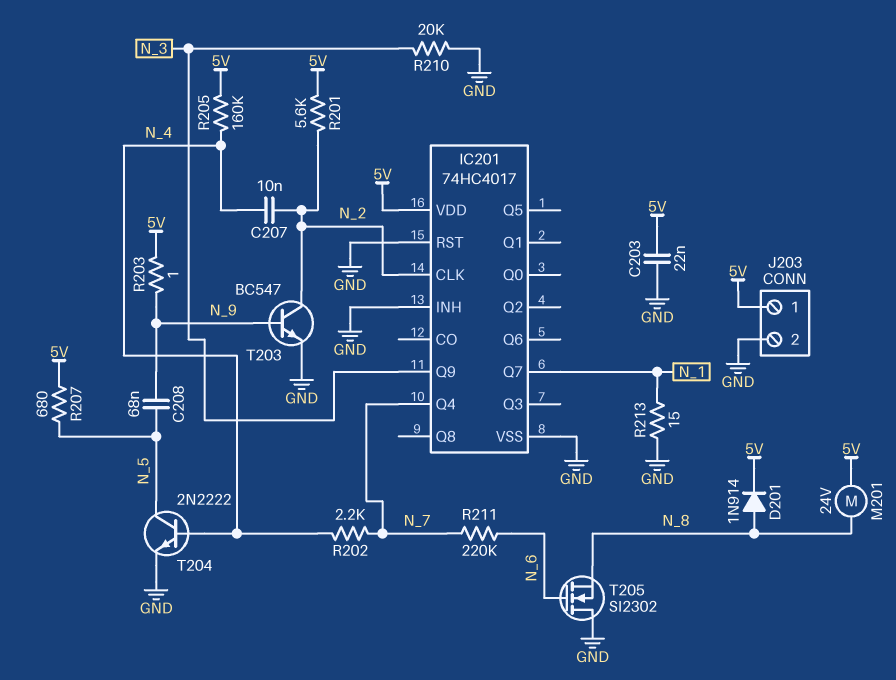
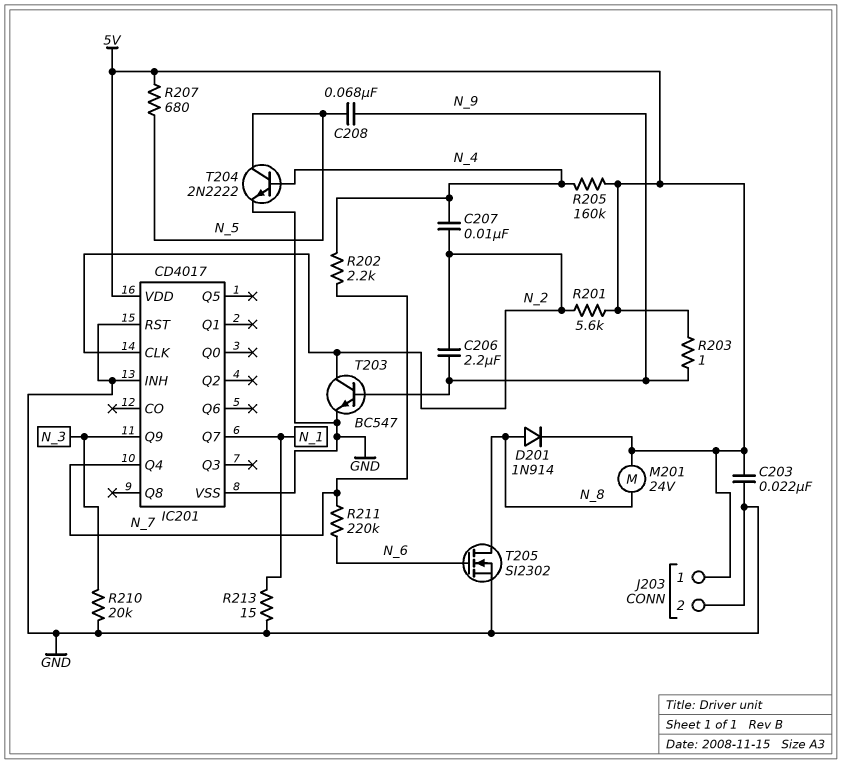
C206: none -> 2.2uF (N_2, N_9)
IC201: 74HC4017 -> CD4017
T205: NMOS SI2302 (G N_6, D GND, S N_8) -> NMOS SI2302 (G N_6, D N_8, S GND)

